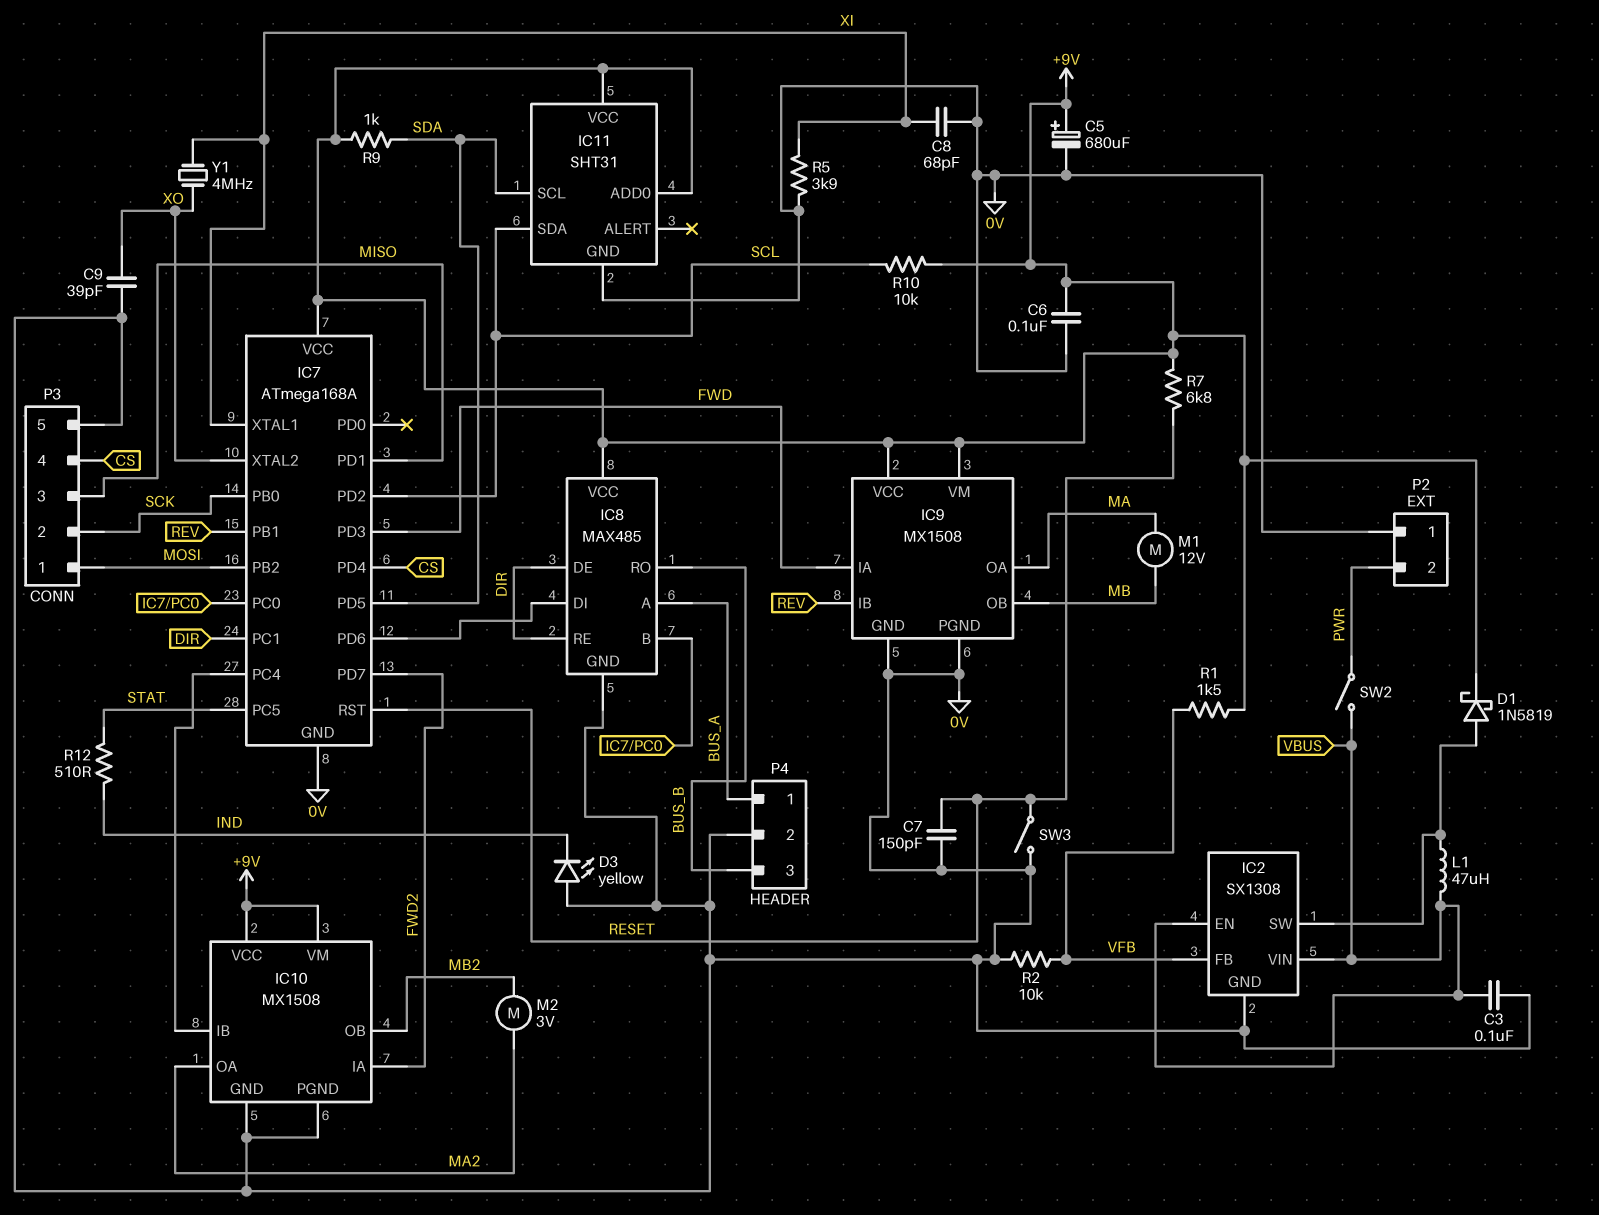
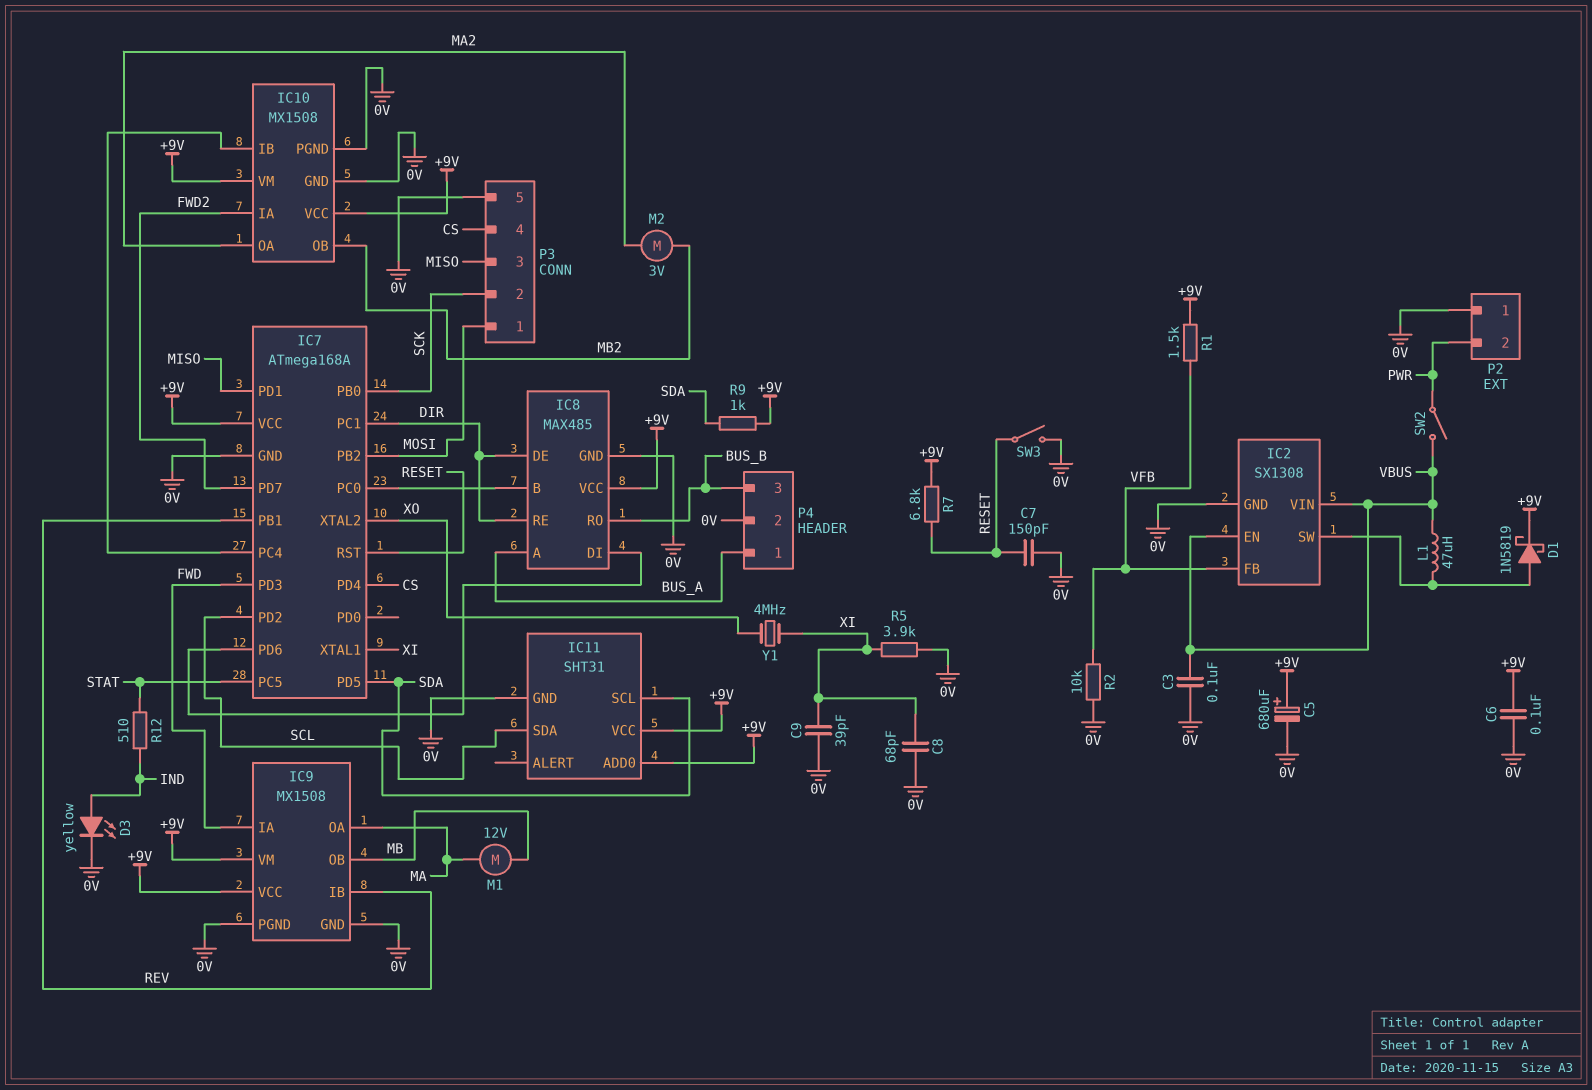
C9: 39pF (0V, XO) -> 39pF (0V, XI)
D3: LED yellow (A 0V, K IND) -> LED yellow (A IND, K 0V)
R10: 10k (+9V, SCL) -> none

